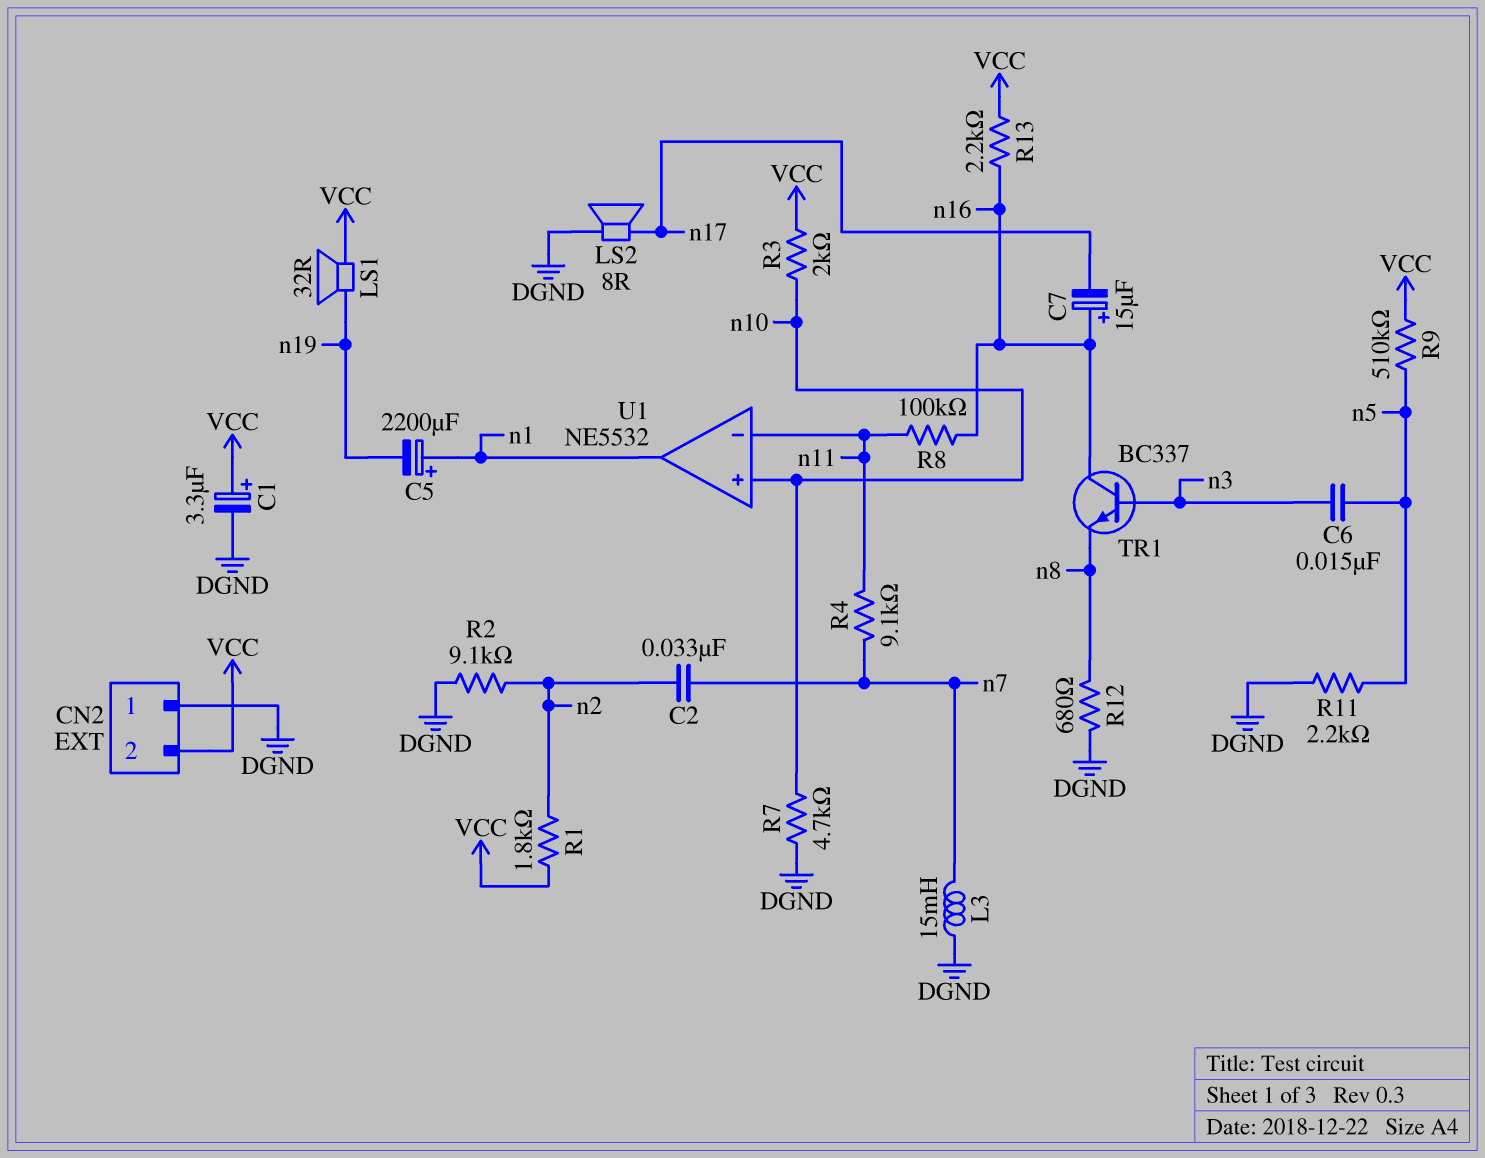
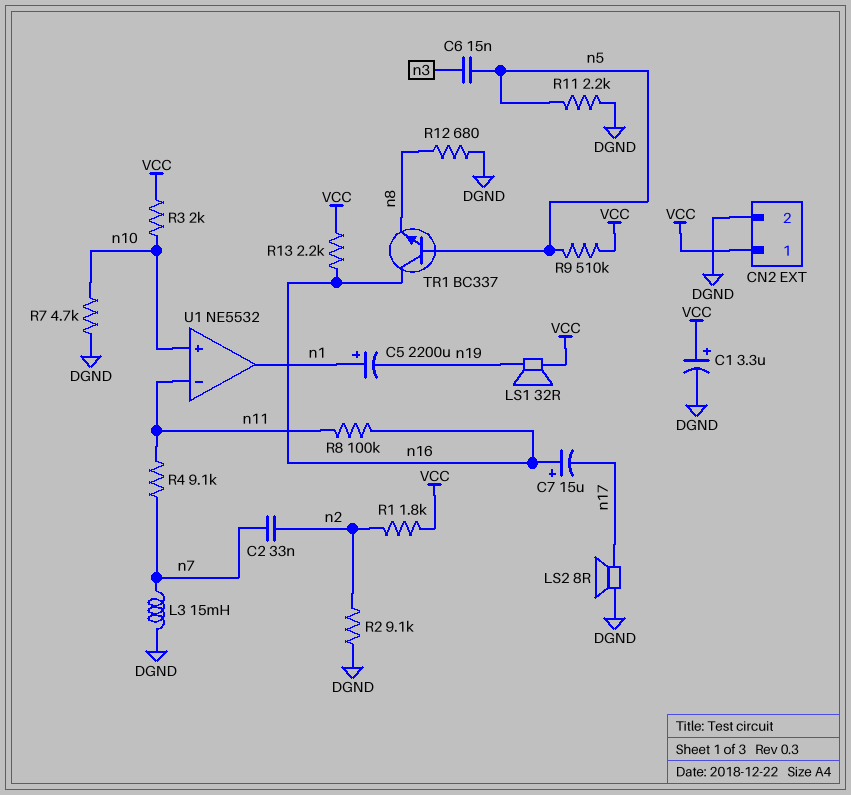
CN2 pin 1: DGND -> VCC
CN2 pin 2: VCC -> DGND
TR1: NPN BC337 (B n3, C n16, E n8) -> NPN BC337 (B n5, C n16, E n8)

